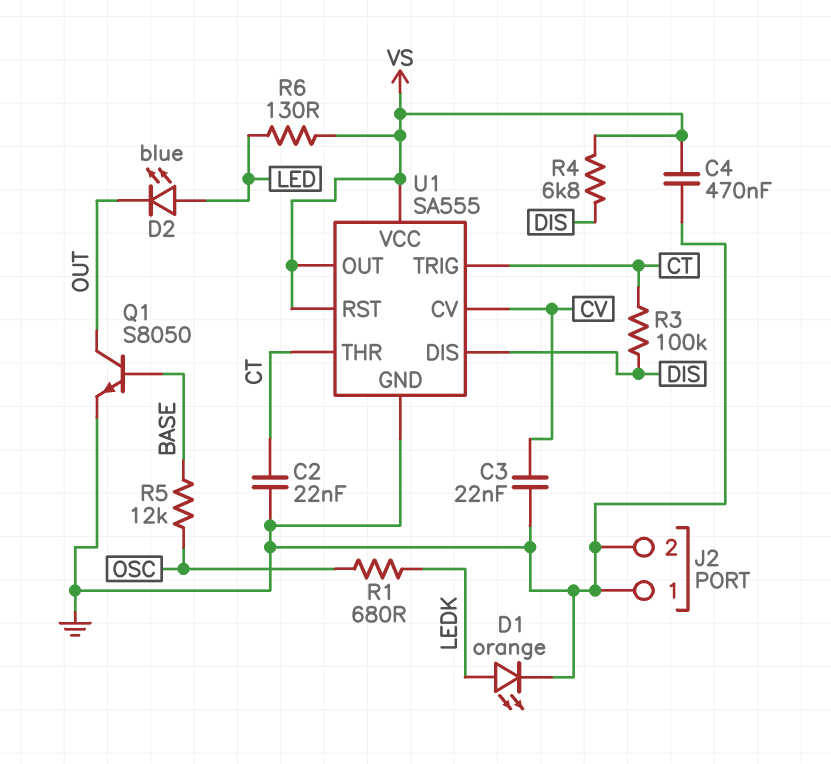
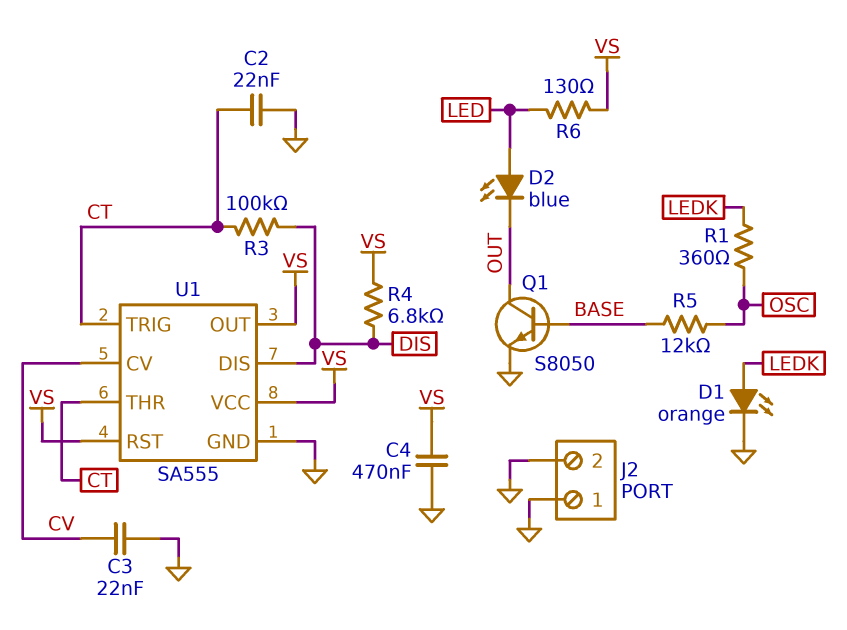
R1: 680 (LEDK, OSC) -> 360 (LEDK, OSC)

